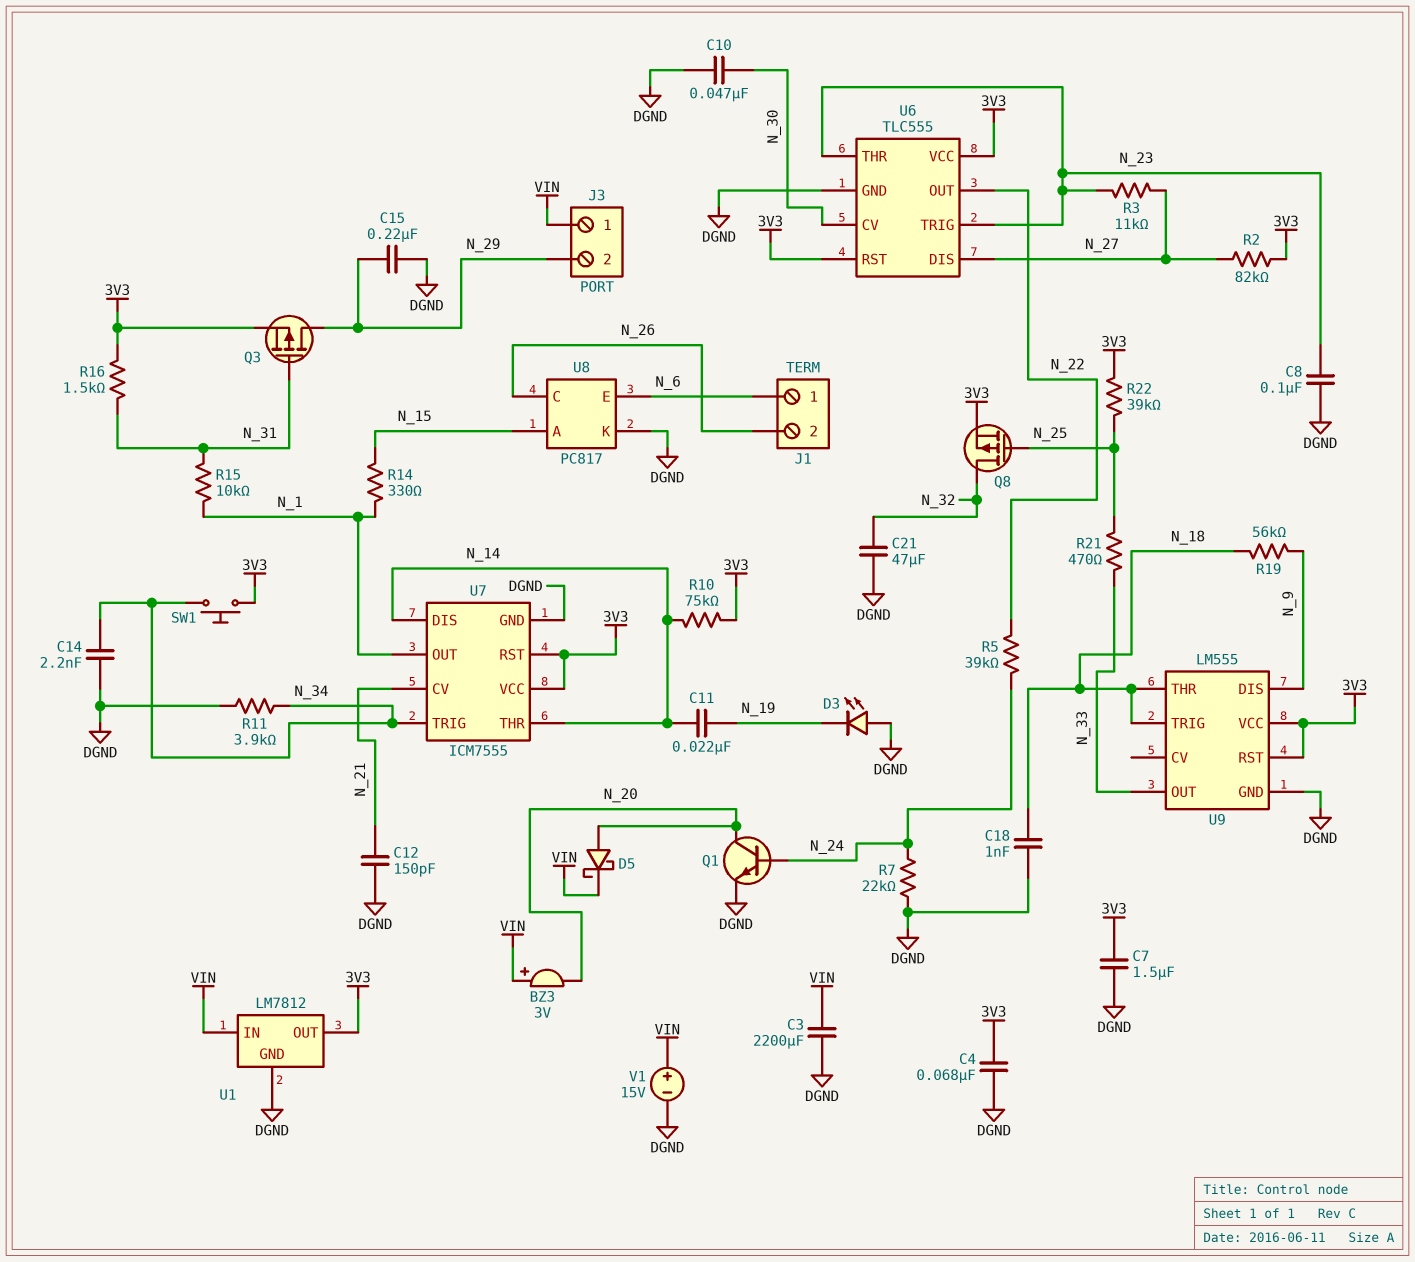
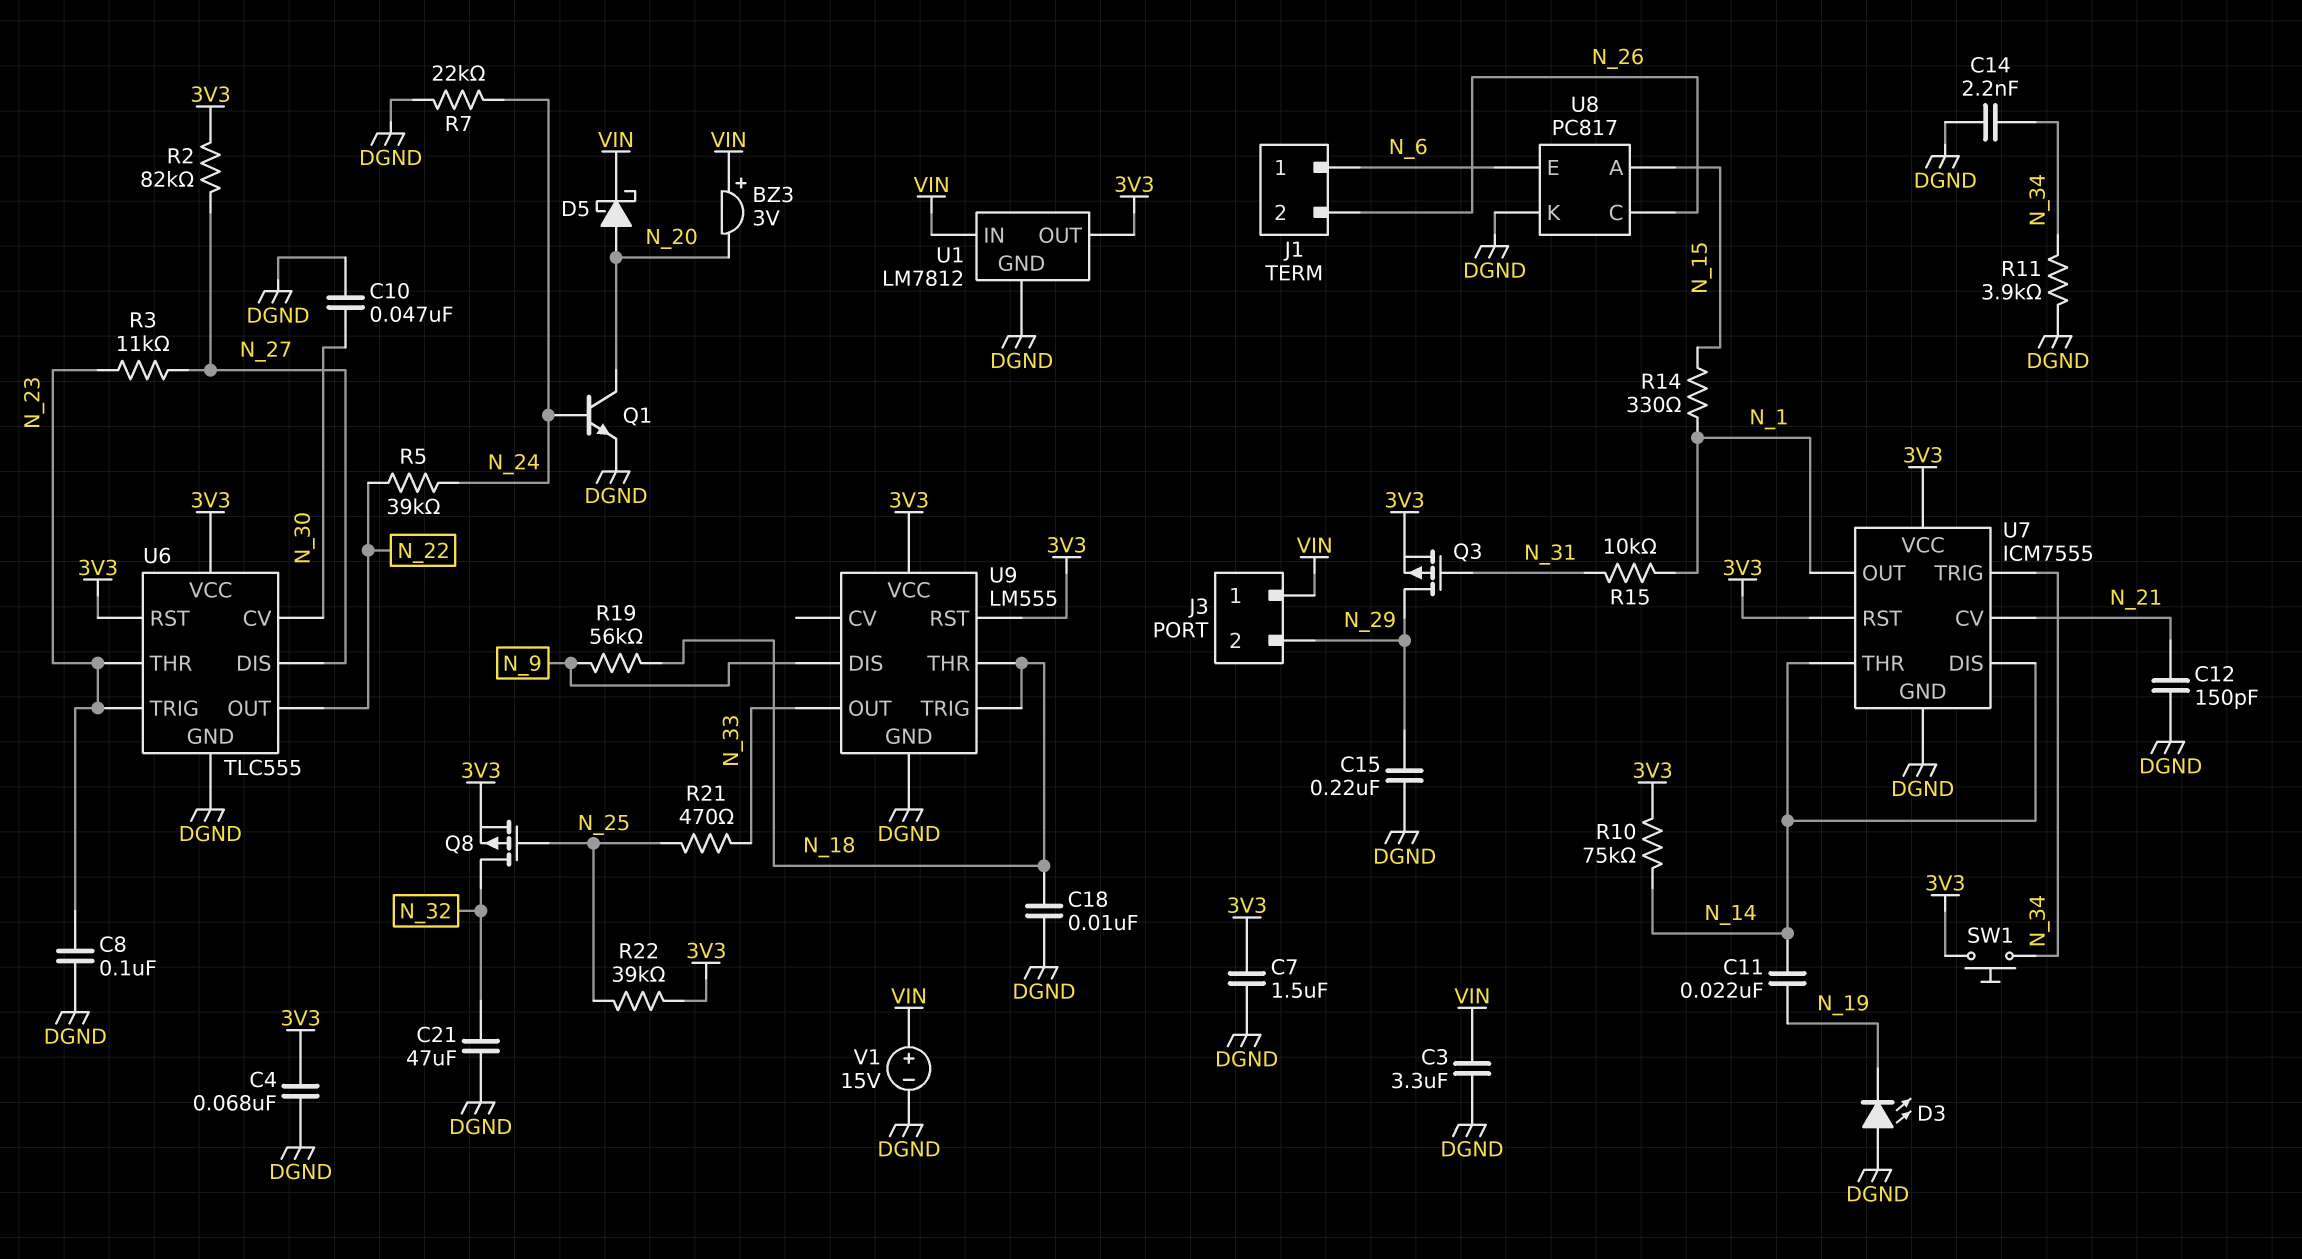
C3: 2200uF (DGND, VIN) -> 3.3uF (DGND, VIN)
C18: 1nF (DGND, N_18) -> 10nF (DGND, N_18)
R16: 1.5k (3V3, N_31) -> none

